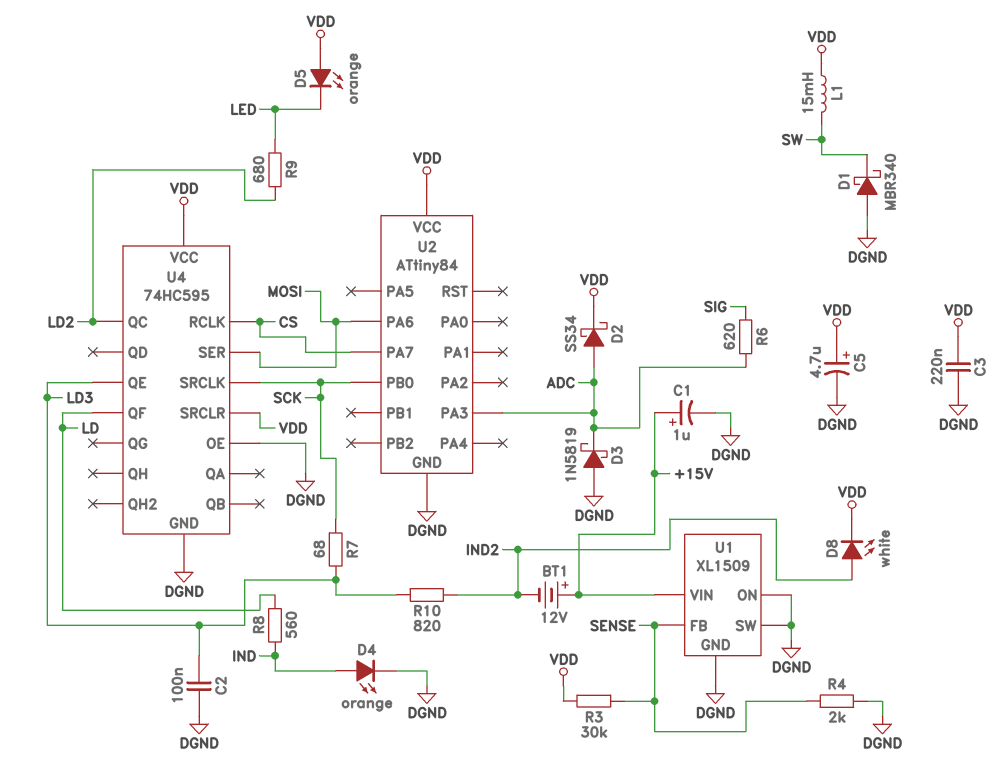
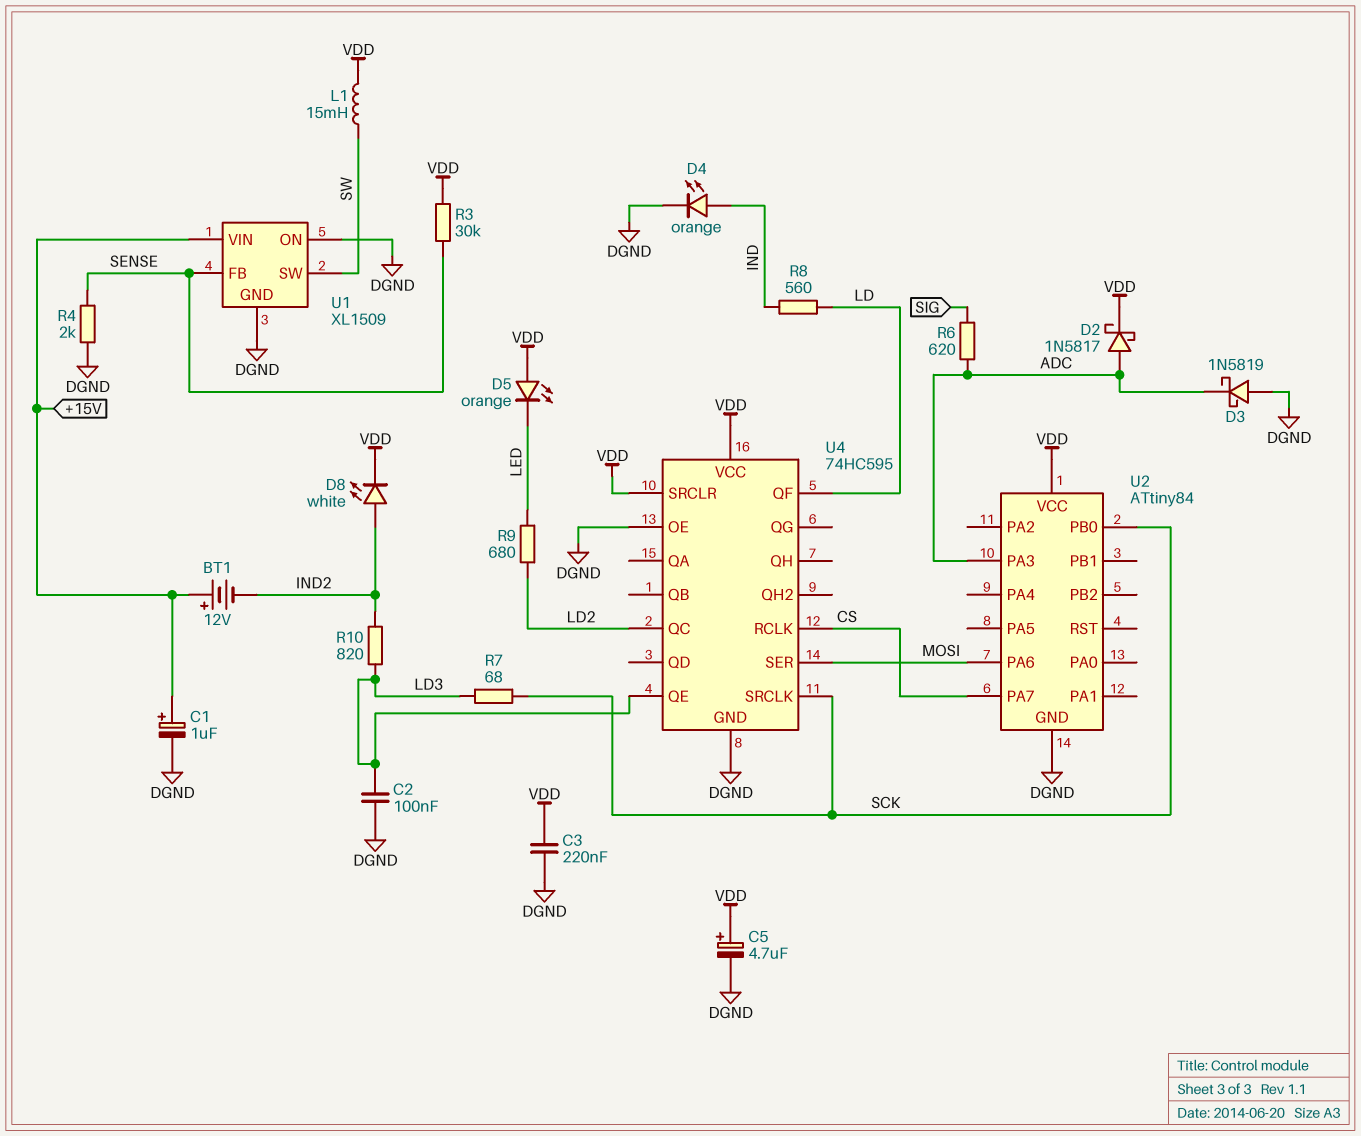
D1: schottky MBR340 (A DGND, K SW) -> none
D2: schottky SS34 (A ADC, K VDD) -> schottky 1N5817 (A ADC, K VDD)
U1 pin SW: DGND -> SW

